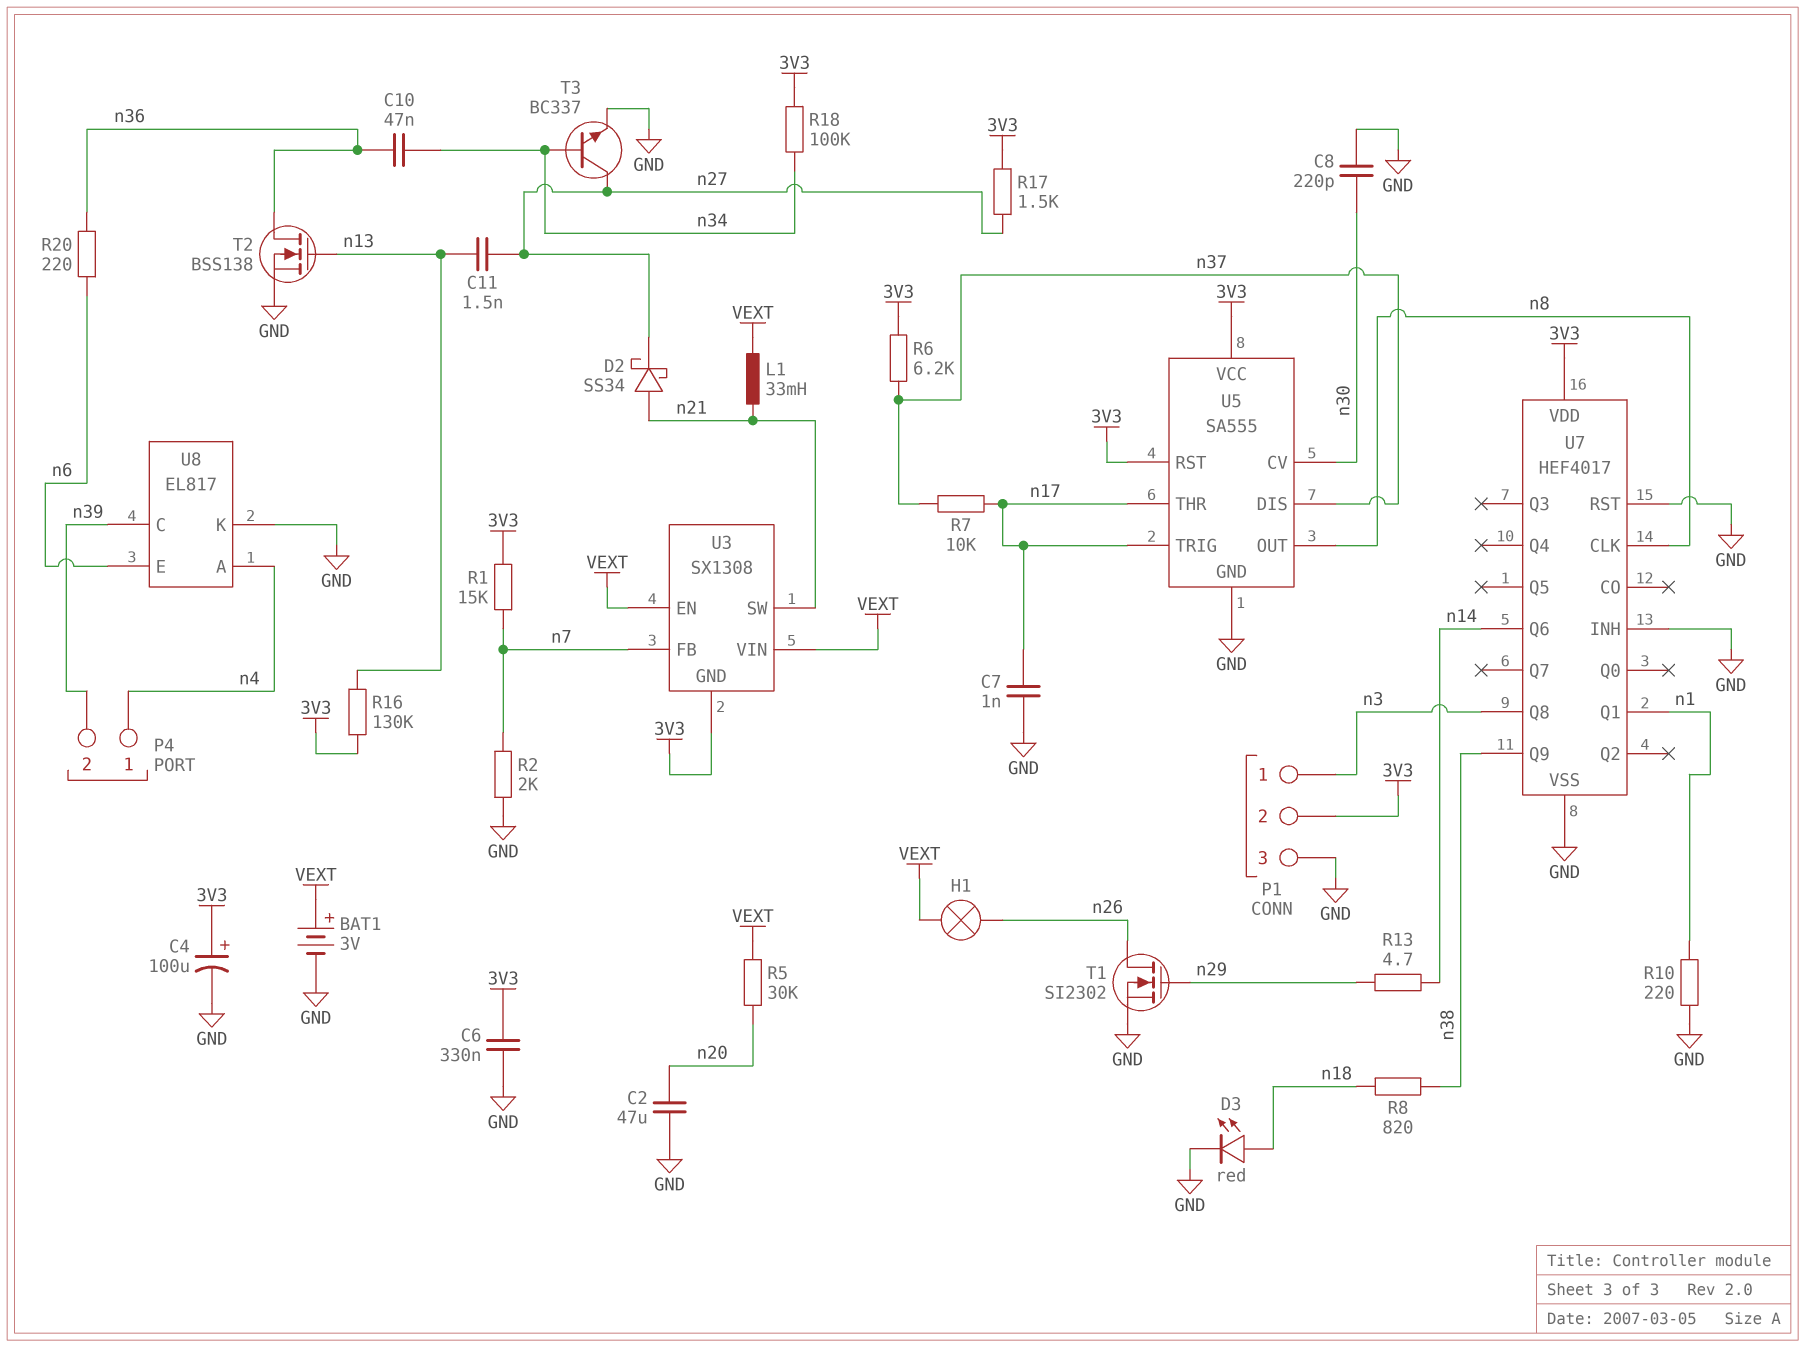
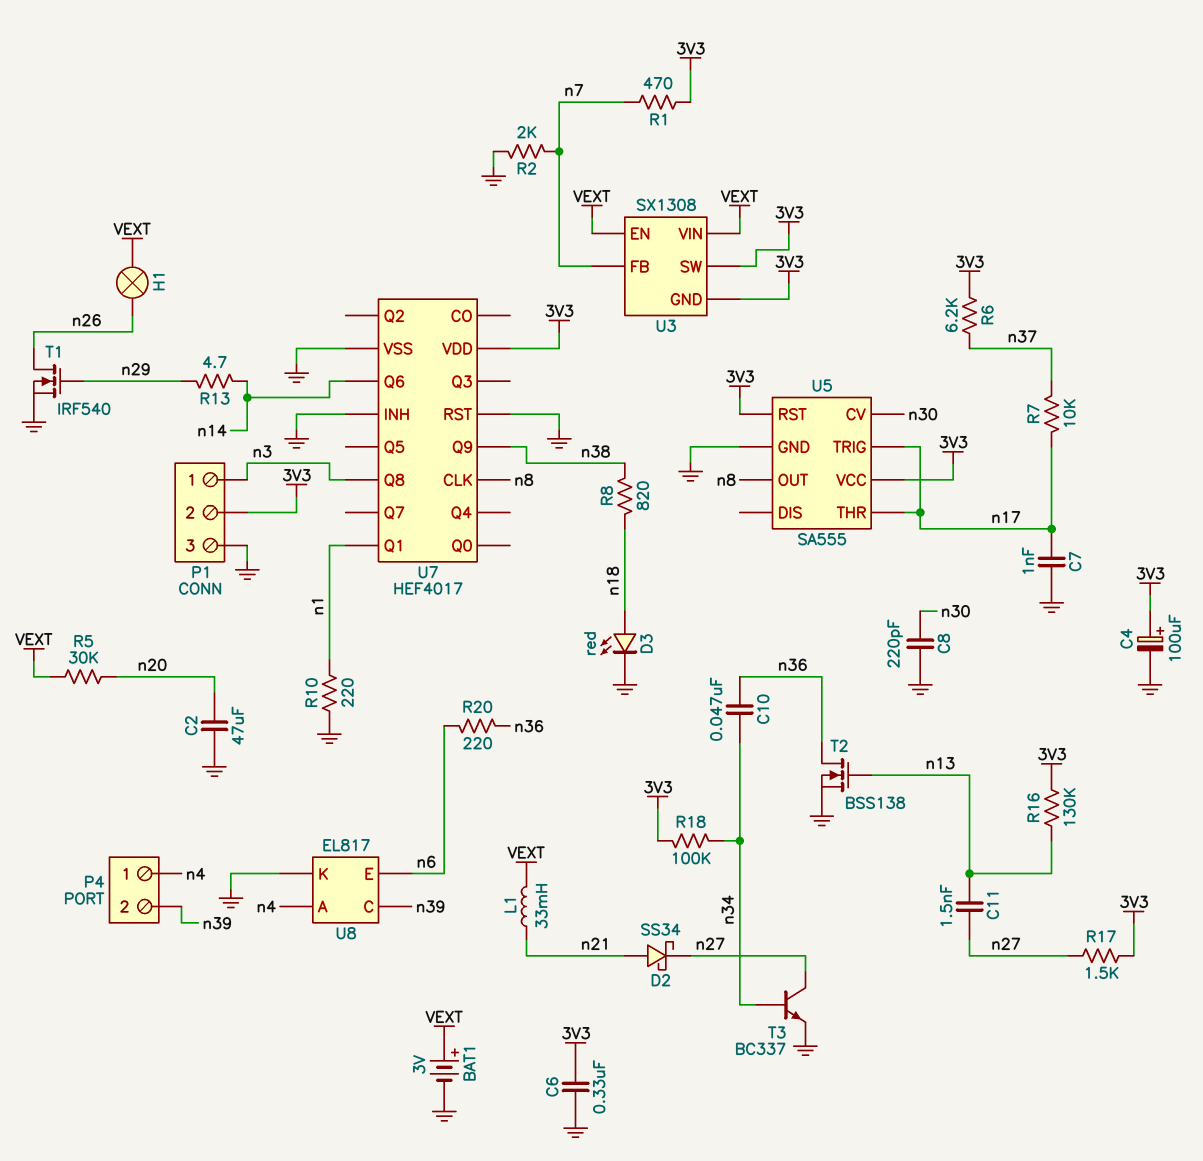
R1: 15k (3V3, n7) -> 470 (3V3, n7)
T1: NMOS SI2302 (G n29, D n26, S GND) -> NMOS IRF540 (G n29, D n26, S GND)
U3 pin SW: n21 -> 3V3
U5 pin DIS: n37 -> none

